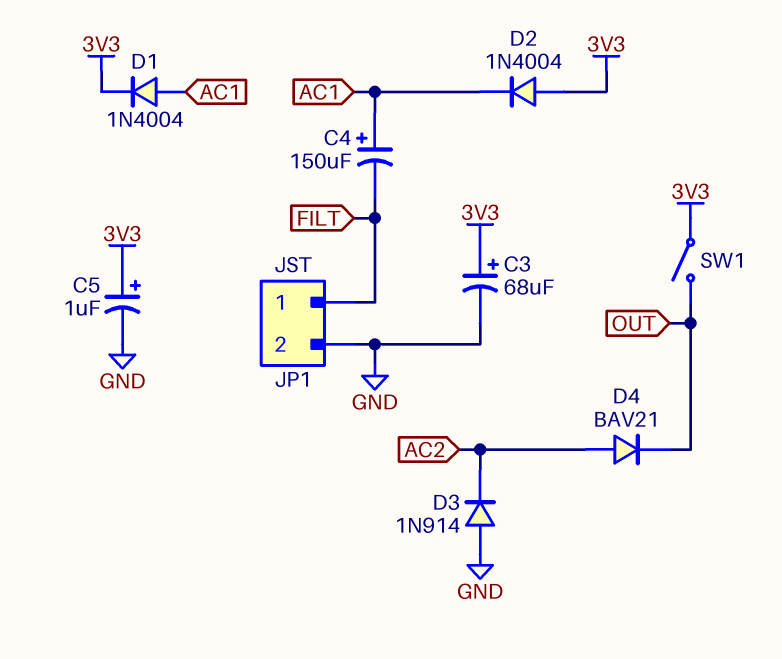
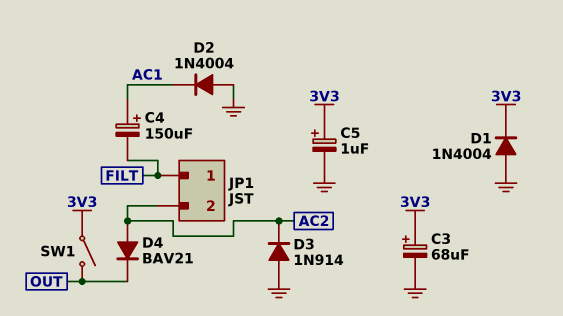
D1: diode 1N4004 (A AC1, K 3V3) -> diode 1N4004 (A GND, K 3V3)
D2: diode 1N4004 (A 3V3, K AC1) -> diode 1N4004 (A GND, K AC1)
JP1 pin 2: GND -> AC2

